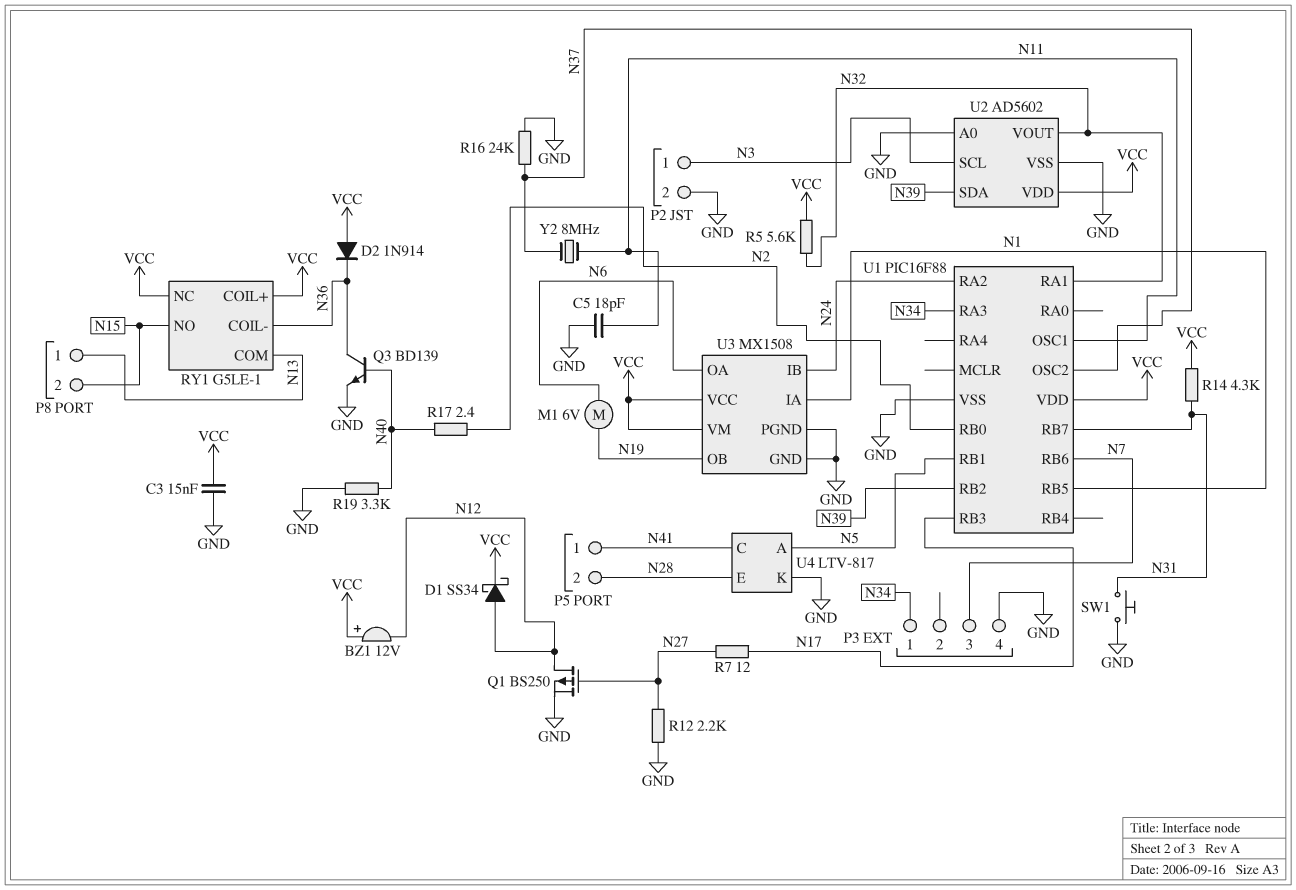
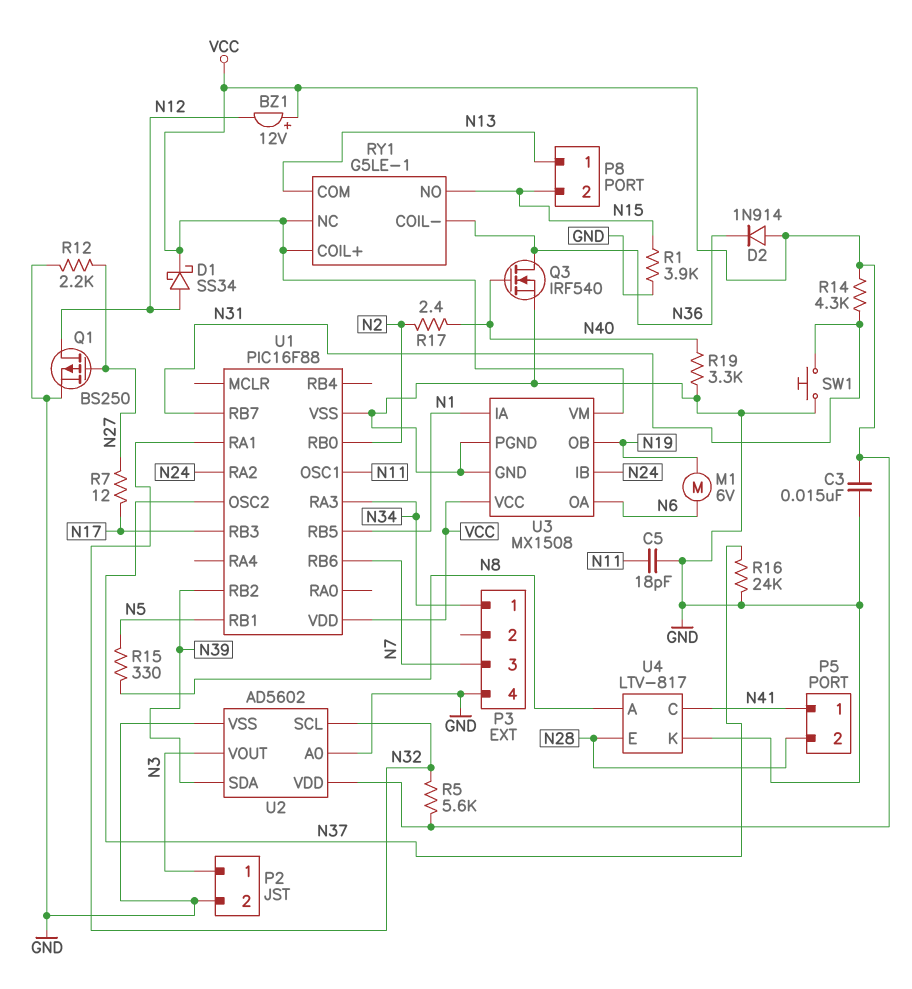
Q3: NPN BD139 (B N40, C N36, E GND) -> NMOS IRF540 (G N40, D N36, S GND)
R1: none -> 3.9k (GND, N15)
R15: none -> 330 (N5, N8)
U2 pin SCL: N3 -> N32
U2 pin VOUT: N32 -> N3
U4 pin A: N5 -> N8
Y2: 8MHz (N11, N37) -> none

